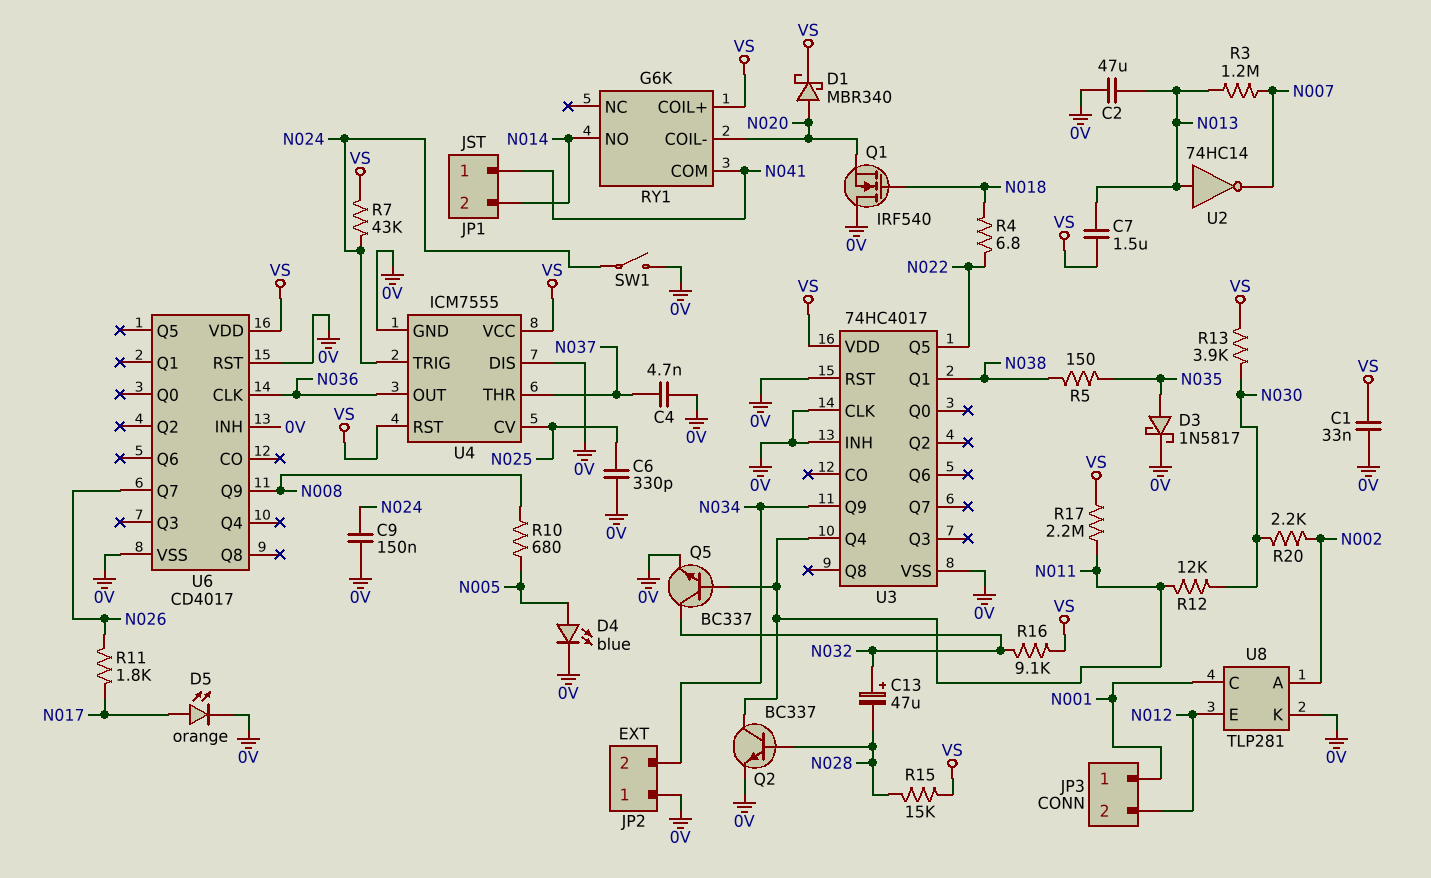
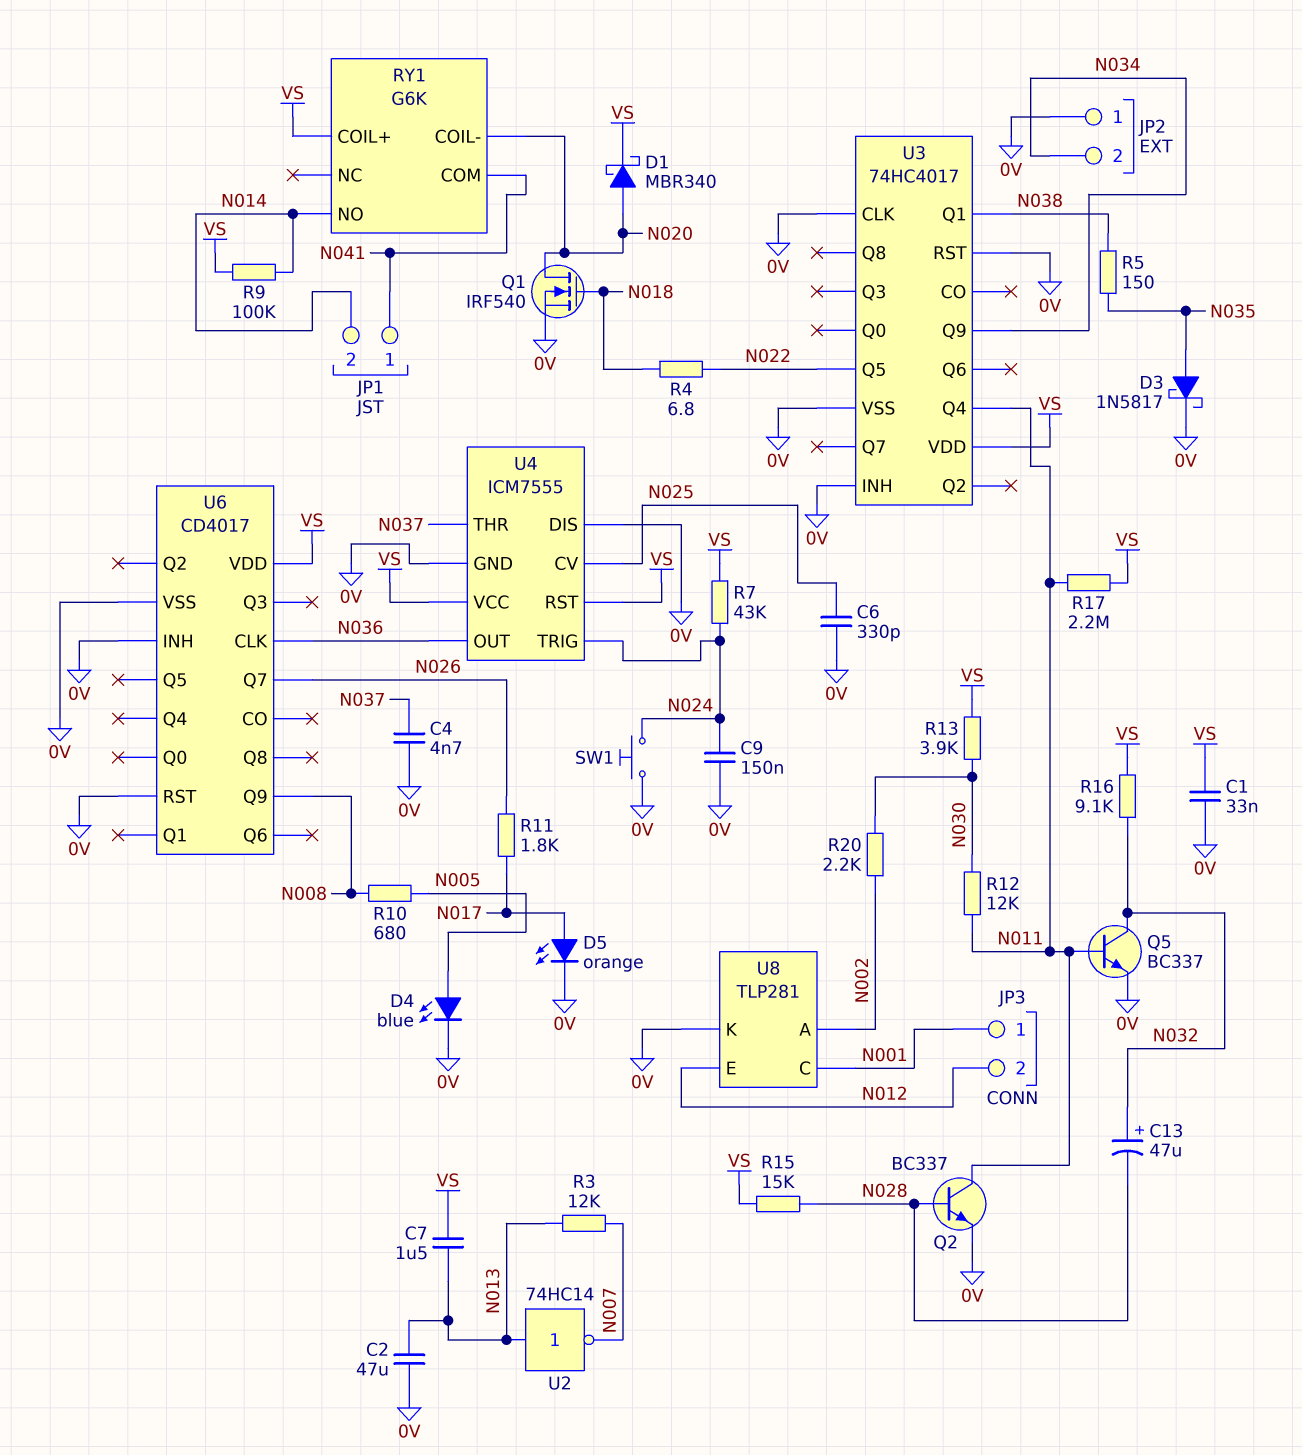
Q1: NMOS IRF540 (G N018, D 0V, S N020) -> NMOS IRF540 (G N018, D N020, S 0V)
R3: 1.2M (N007, N013) -> 12k (N007, N013)
R9: none -> 100k (N014, VS)
SW1: switch (0V, N024) -> button (0V, N024)

